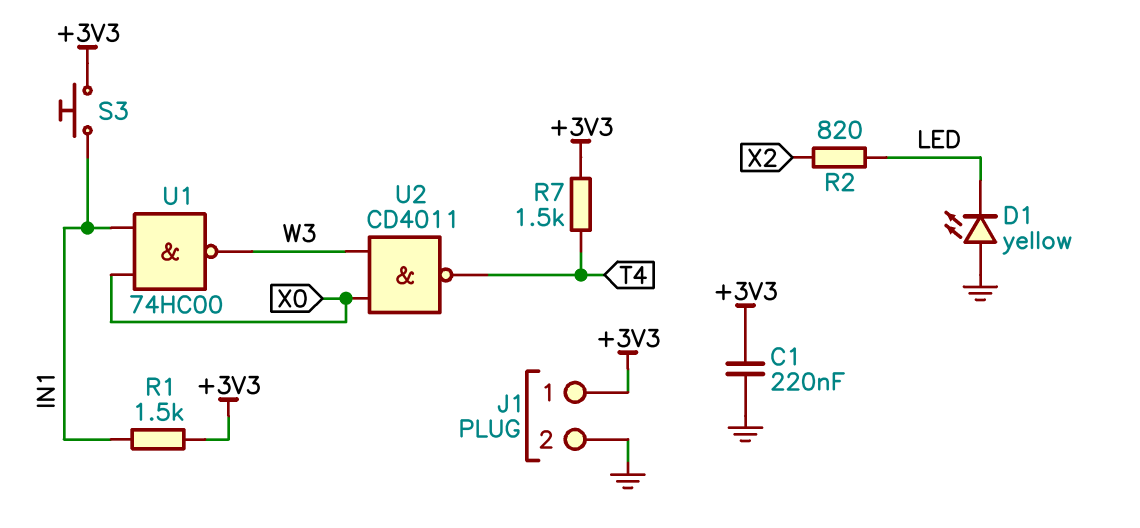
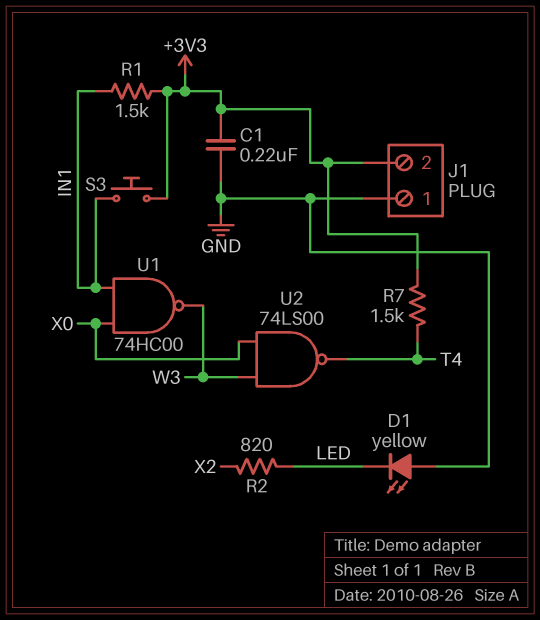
J1 pin 1: +3V3 -> GND
J1 pin 2: GND -> +3V3
U2: NAND CD4011 (in W3, in X0, out T4) -> NAND 74LS00 (in W3, in X0, out T4)

